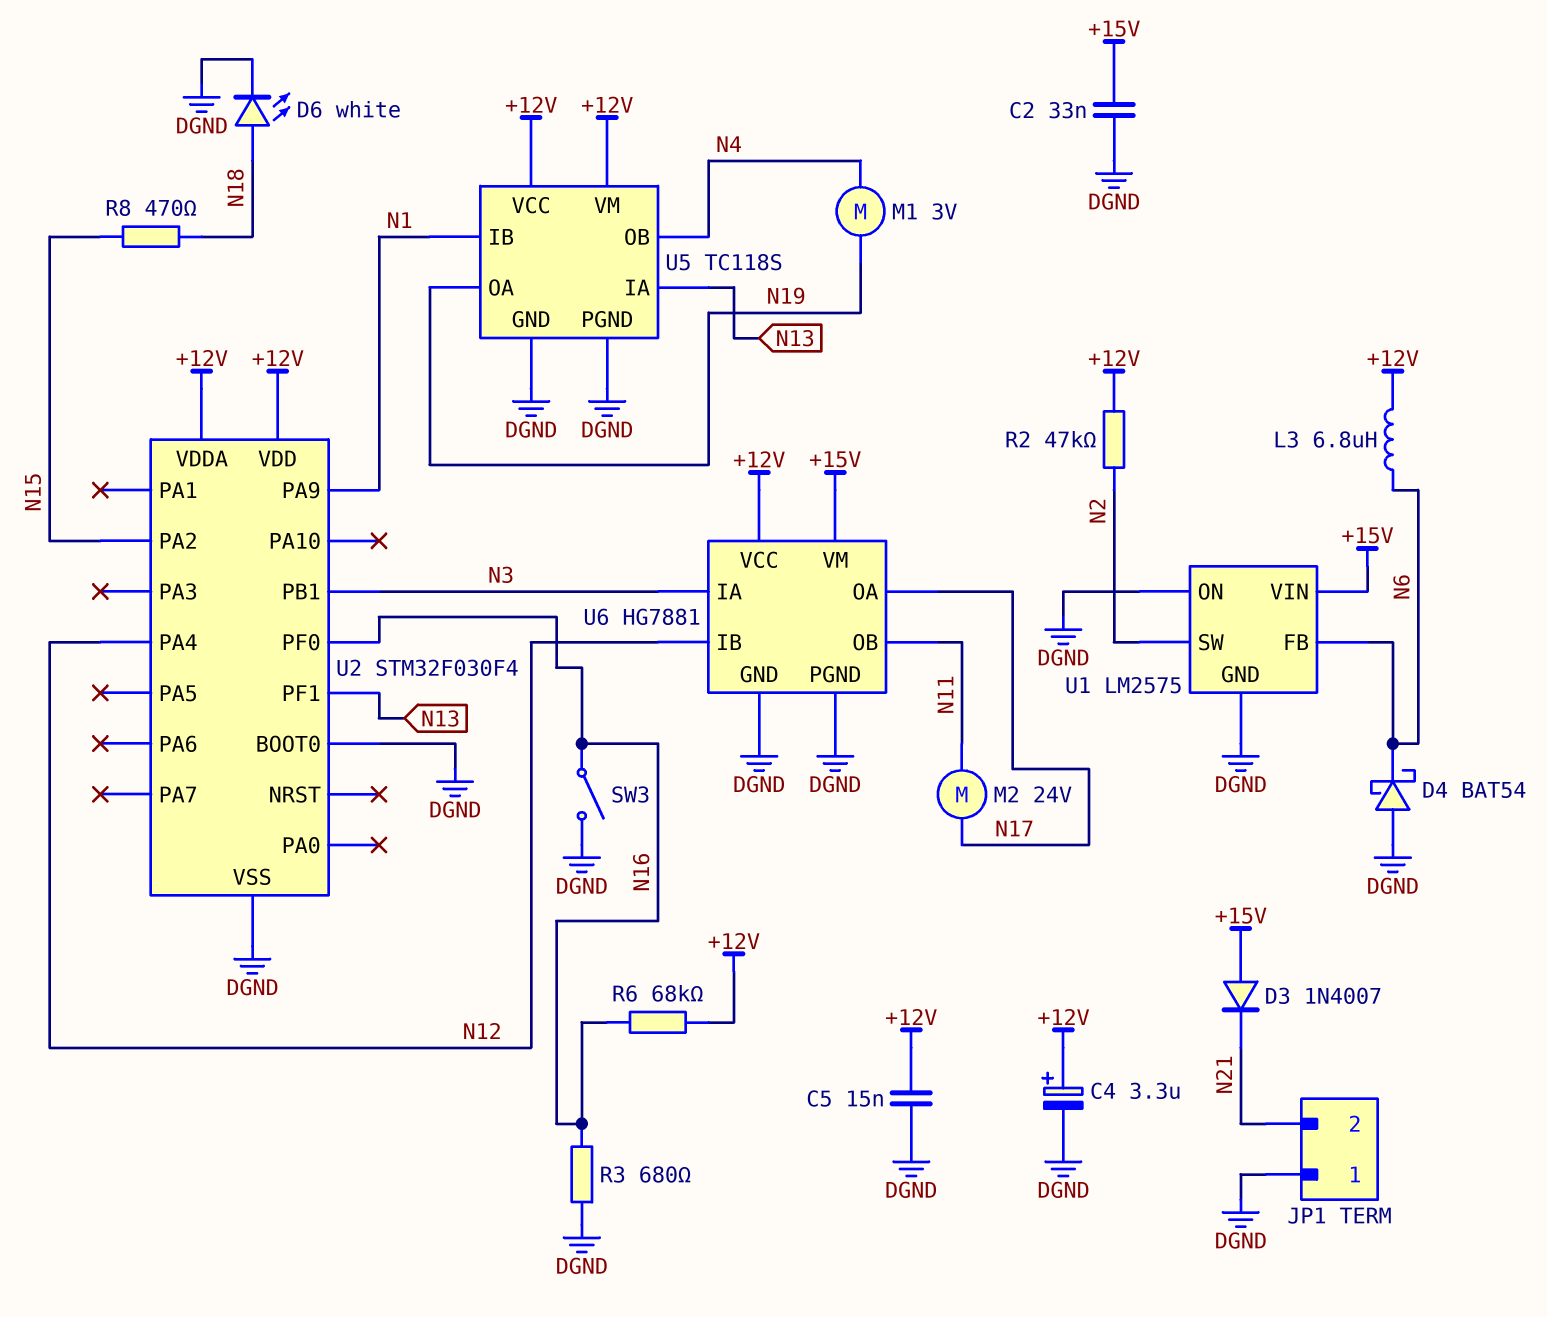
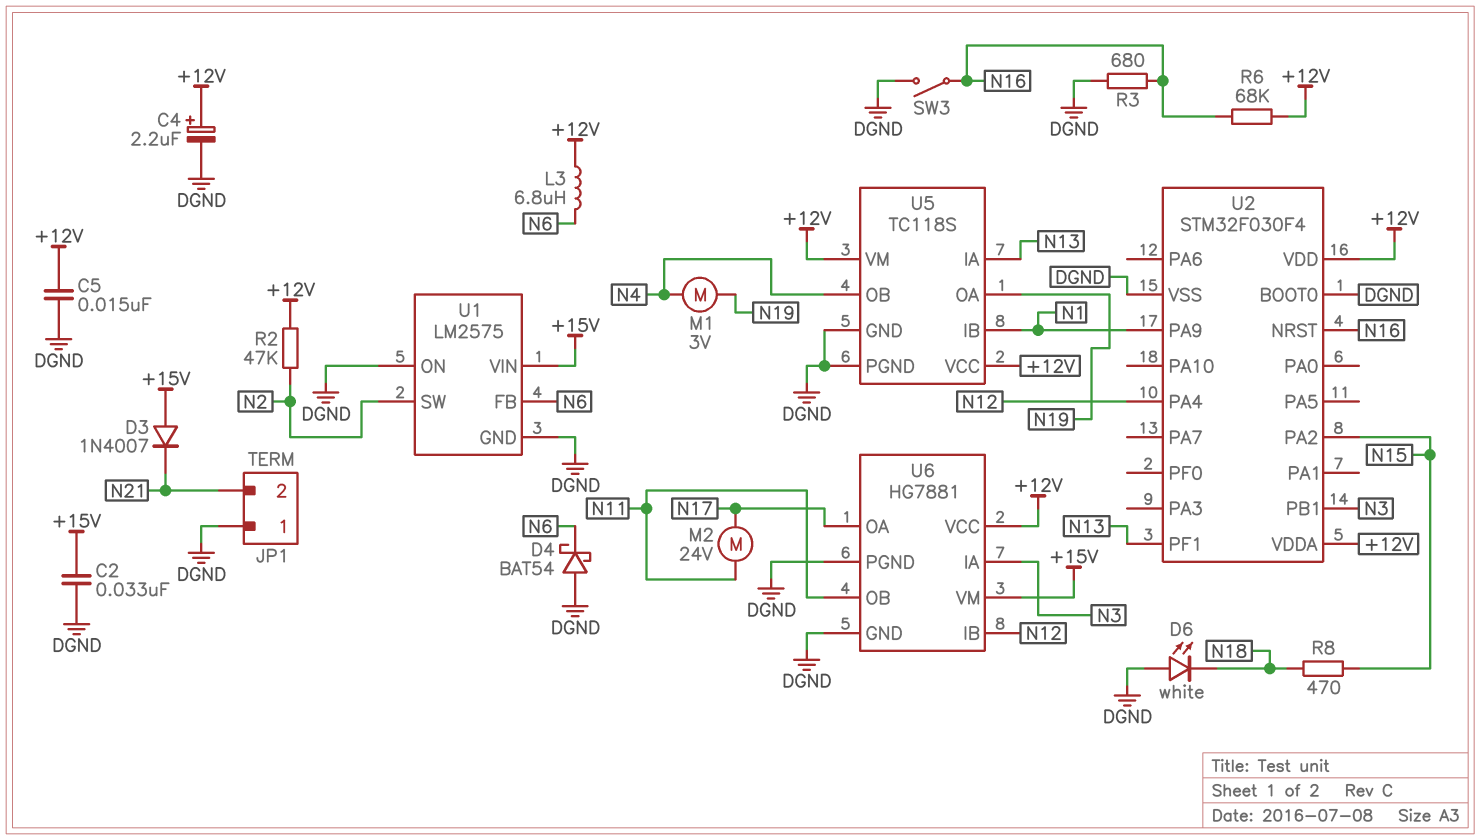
C4: 3.3uF (plus +12V, minus DGND) -> 2.2uF (plus +12V, minus DGND)
D6: LED white (A N18, K DGND) -> LED white (A DGND, K N18)
U2 pin NRST: none -> N16
U2 pin PF0: N16 -> none

